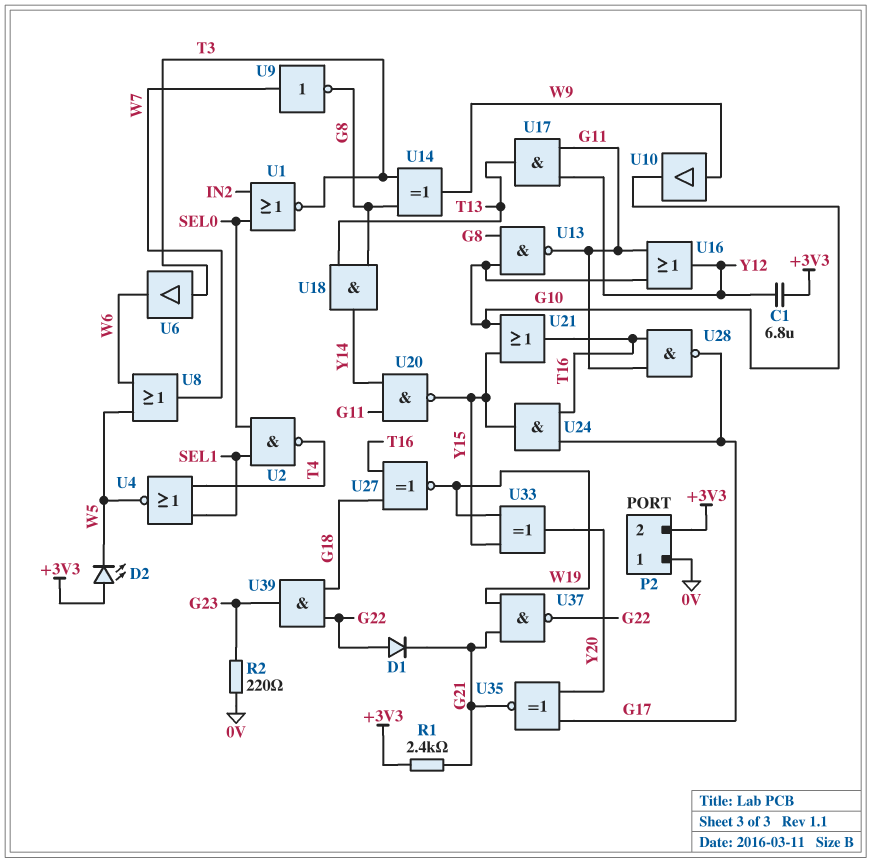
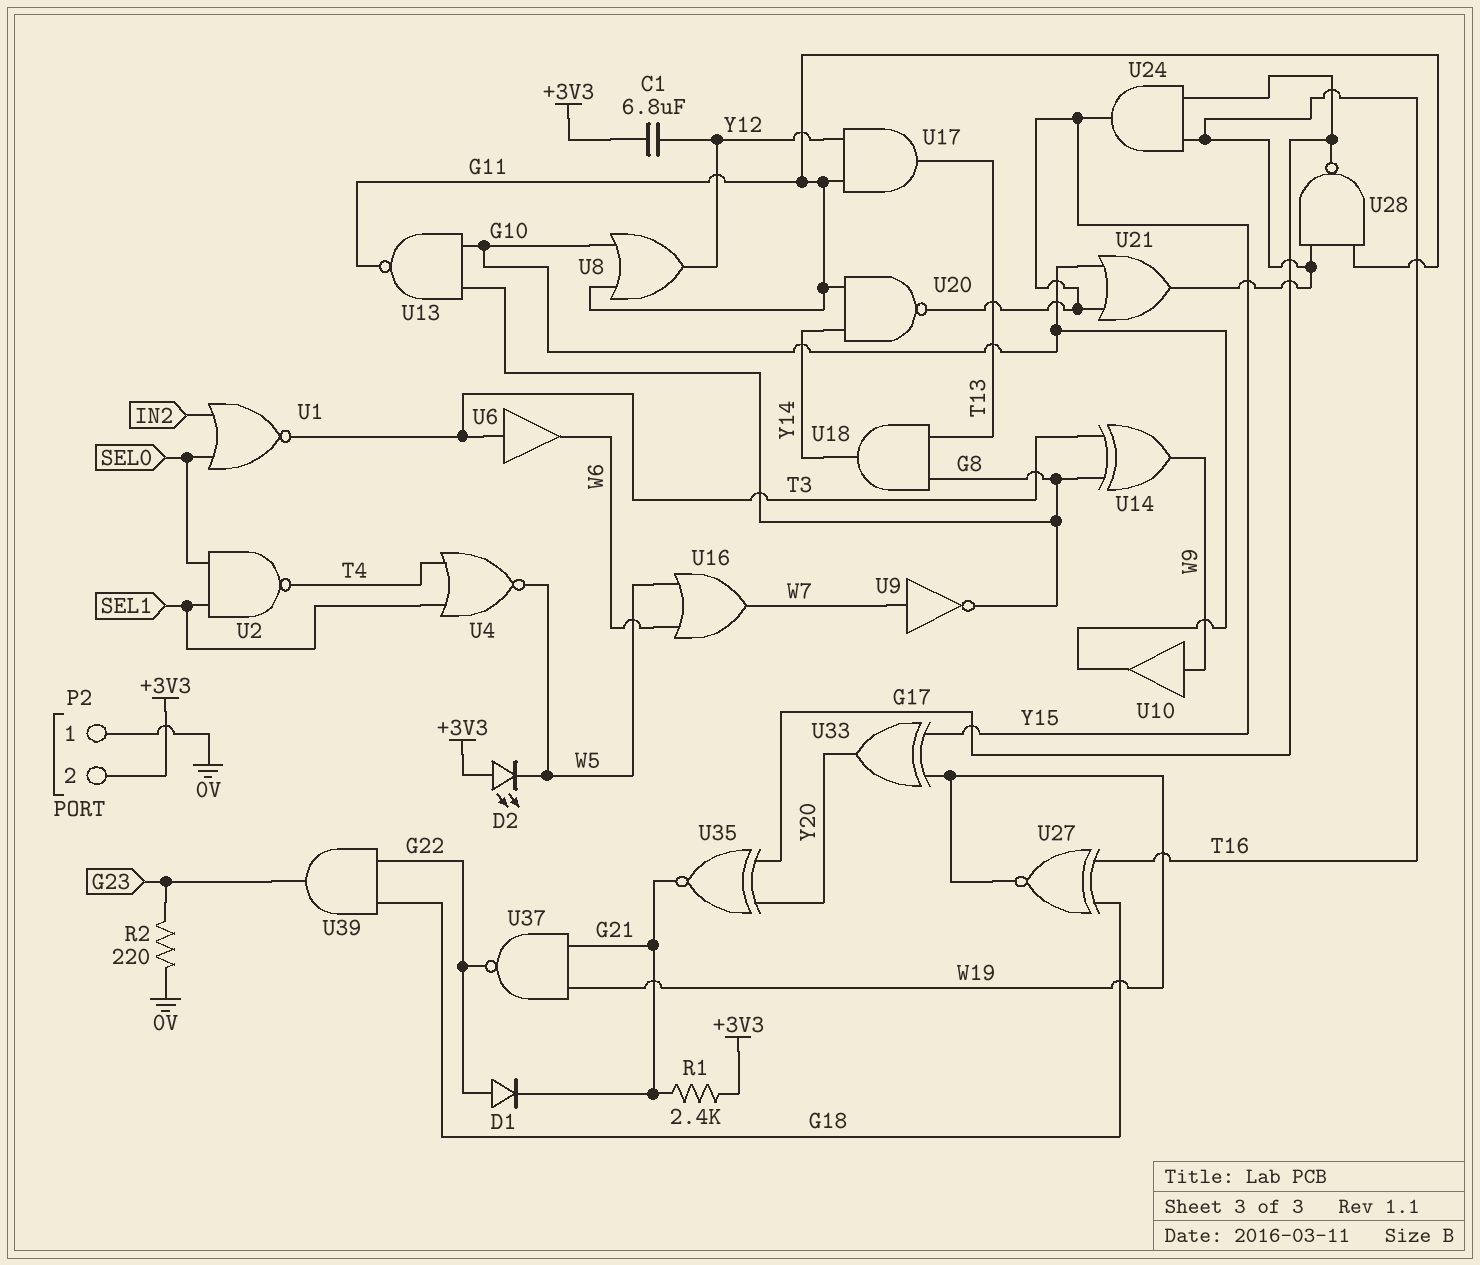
U8: OR (in W5, in W6, out W7) -> OR (in G10, in G11, out Y12)
U16: OR (in G10, in G11, out Y12) -> OR (in W5, in W6, out W7)

